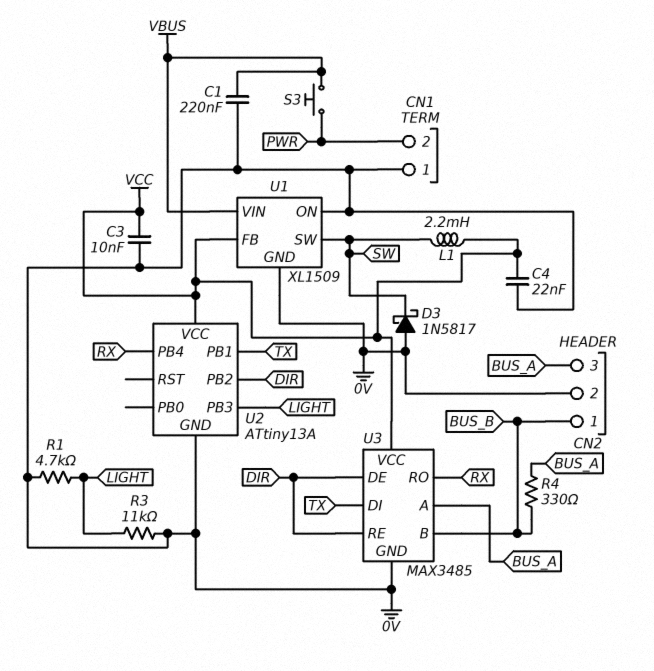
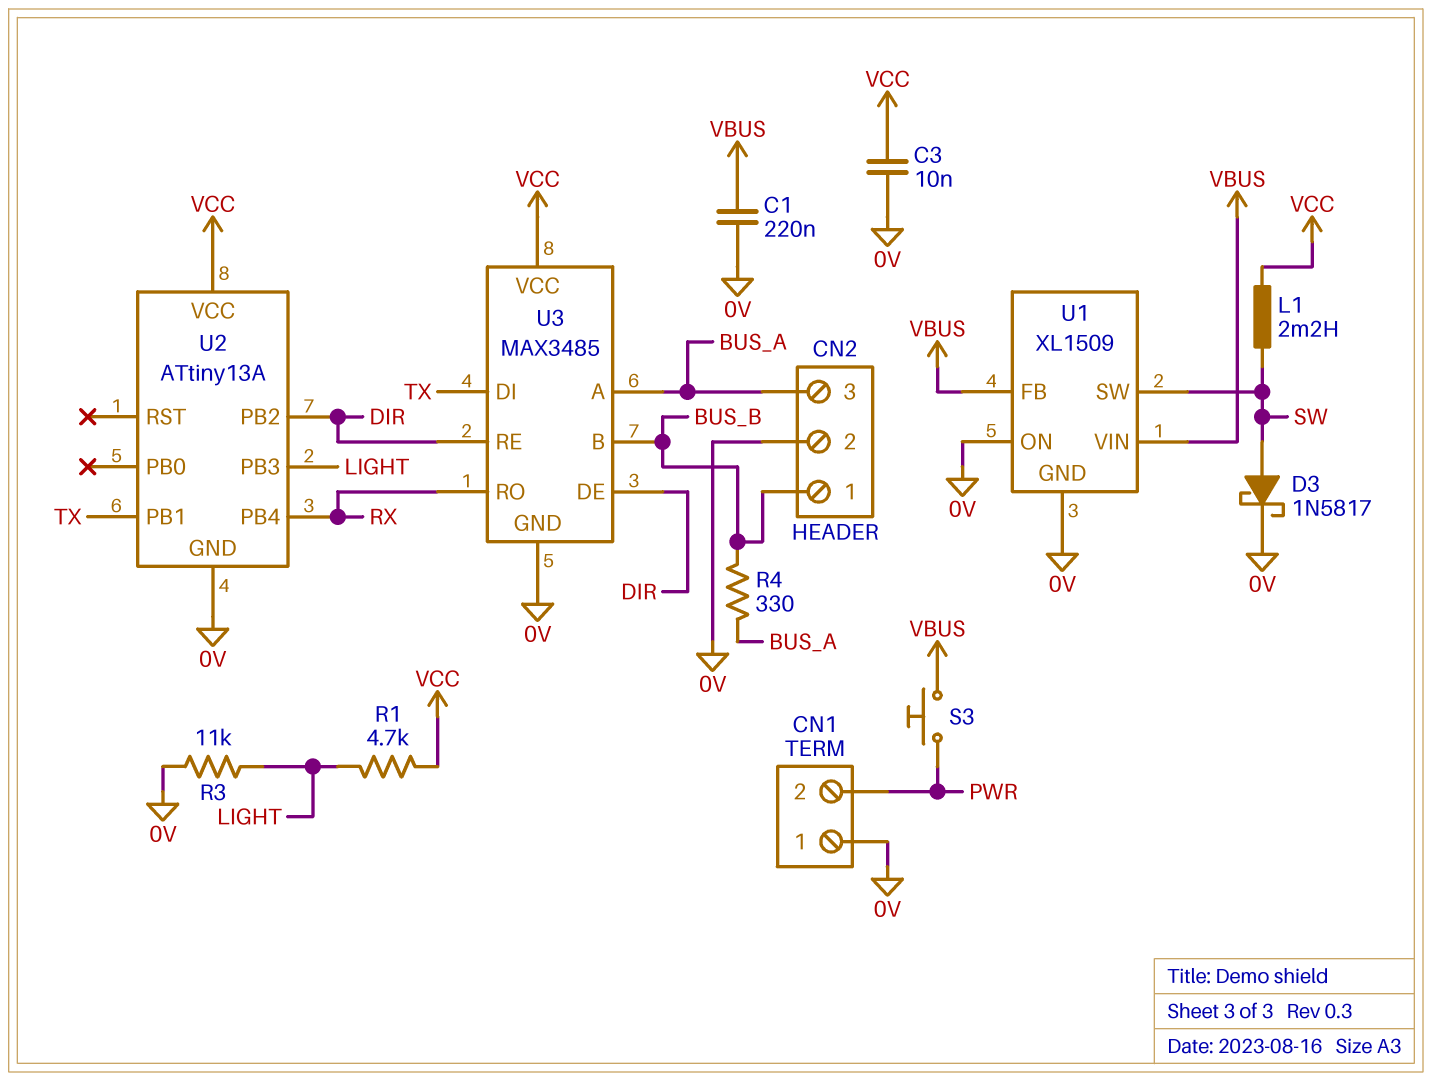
C4: 22nF (0V, VCC) -> none
D3: schottky 1N5817 (A 0V, K SW) -> schottky 1N5817 (A SW, K 0V)
R1: 4.7k (0V, LIGHT) -> 4.7k (LIGHT, VCC)
U1 pin FB: VCC -> VBUS

